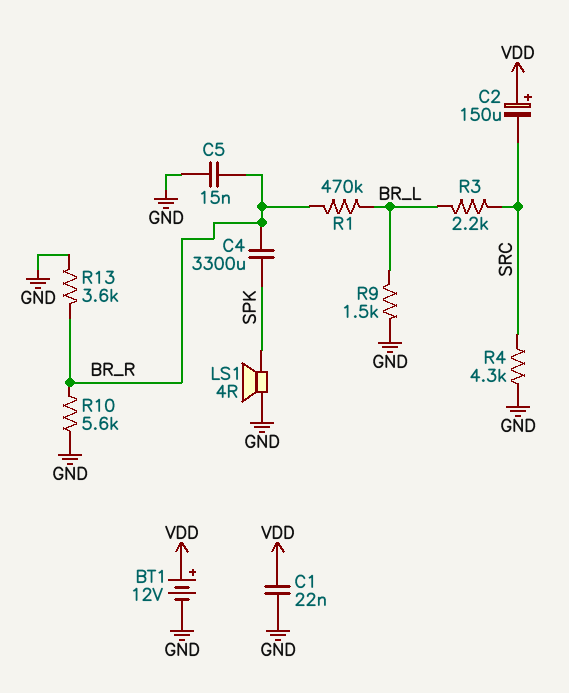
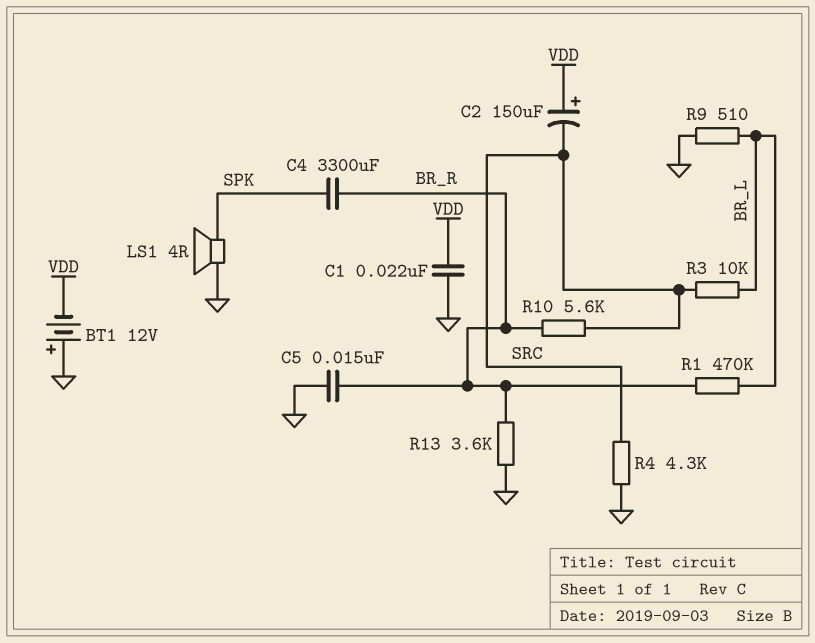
BT1: 12V (plus VDD, minus GND) -> 12V (plus GND, minus VDD)
R3: 2.2k (BR_L, SRC) -> 10k (BR_L, SRC)
R9: 1.5k (BR_L, GND) -> 510 (BR_L, GND)
R10: 5.6k (BR_R, GND) -> 5.6k (BR_R, SRC)

